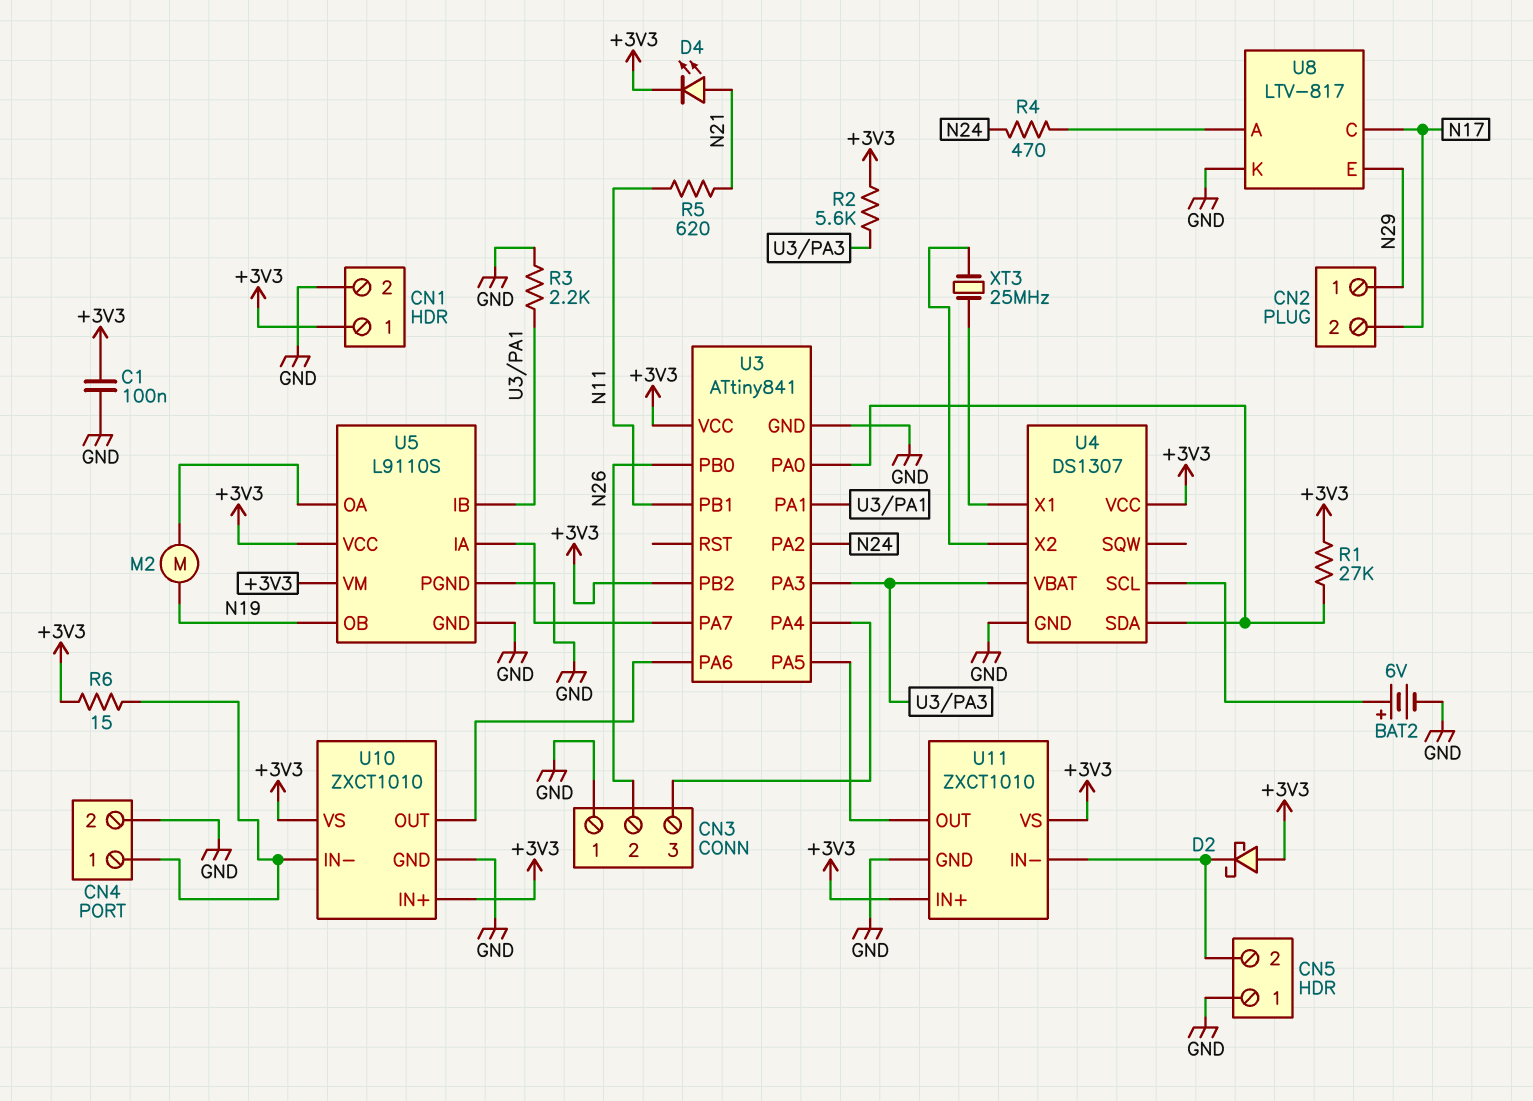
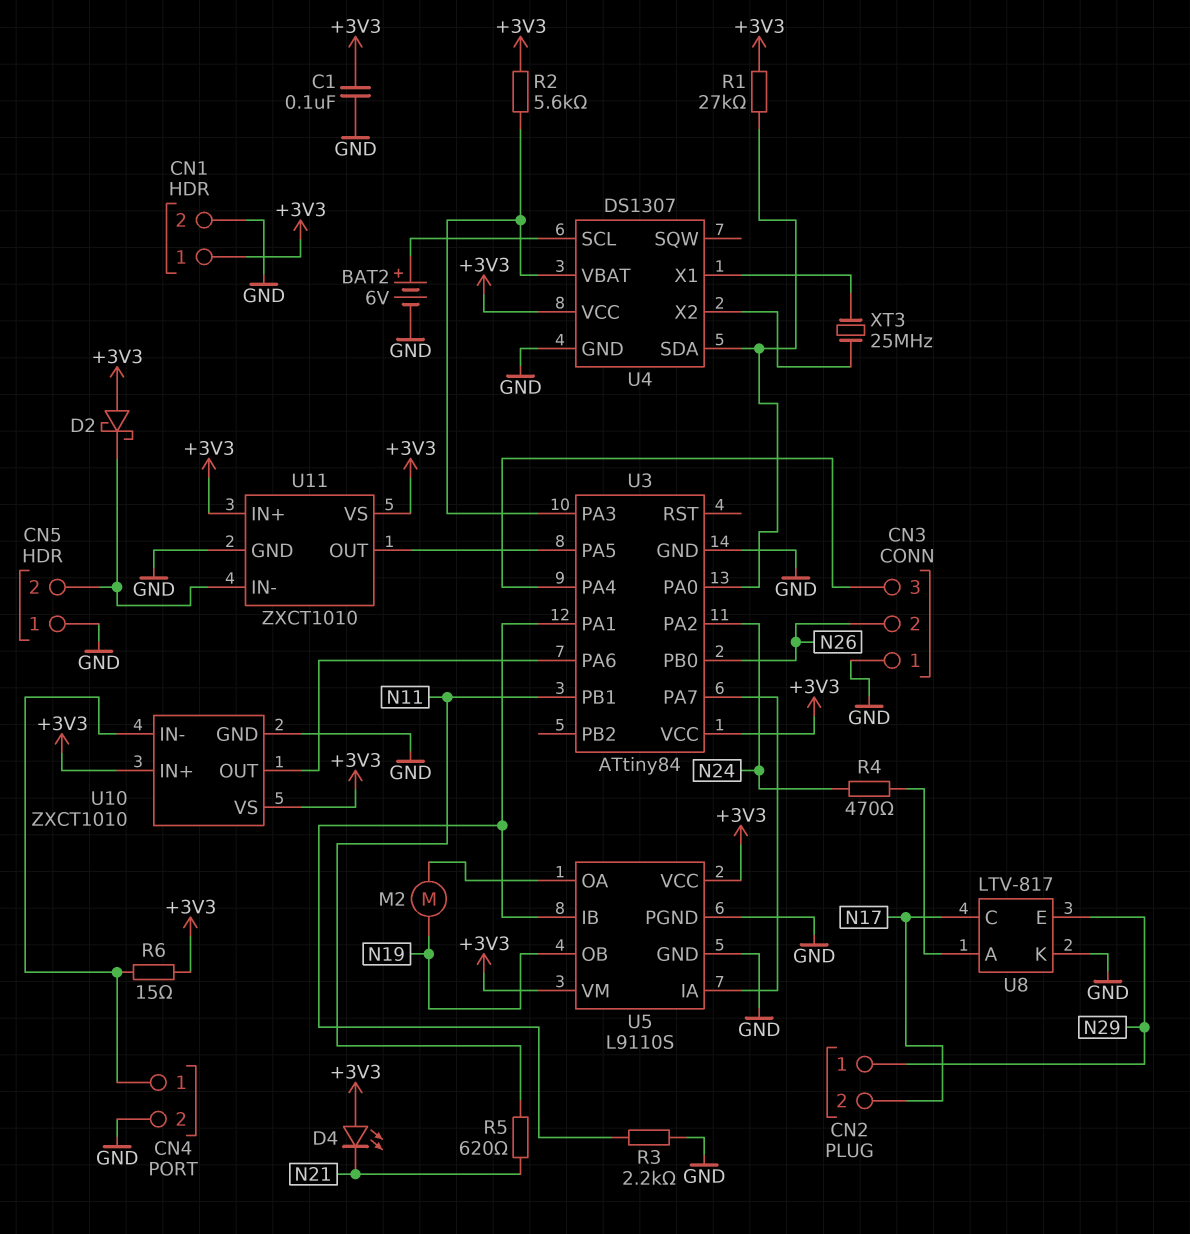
D4: LED (A N21, K +3V3) -> LED (A +3V3, K N21)
U3: ATtiny841 -> ATtiny84
U3 pin PB2: +3V3 -> none

